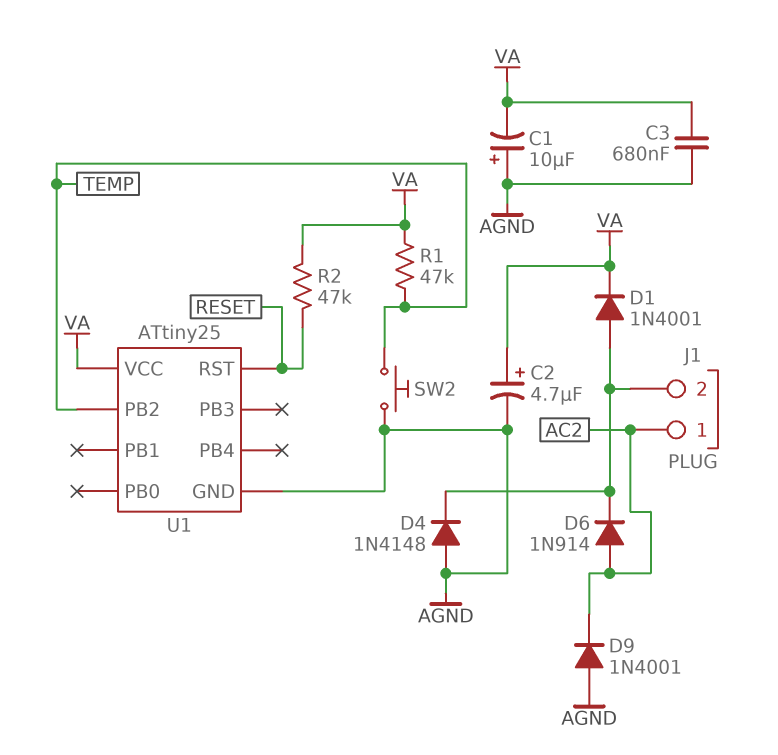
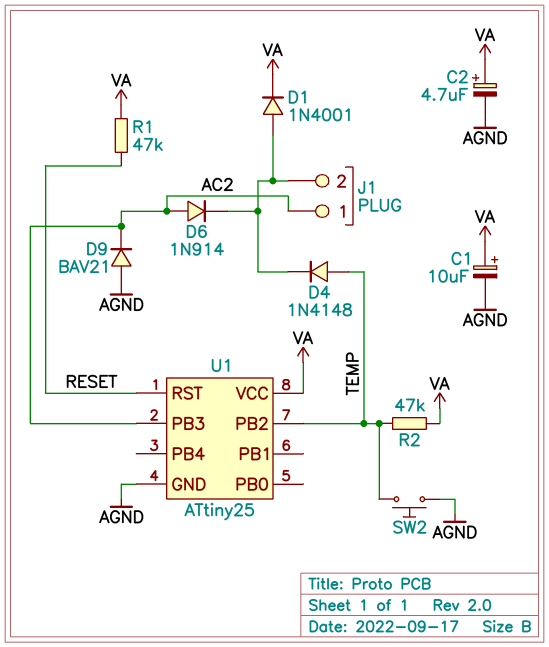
C1: 10uF (plus AGND, minus VA) -> 10uF (plus VA, minus AGND)
C3: 680nF (AGND, VA) -> none
D4: diode 1N4148 (A AGND, K J1/2) -> diode 1N4148 (A TEMP, K J1/2)
D9: diode 1N4001 (A AGND, K AC2) -> diode BAV21 (A AGND, K AC2)
R1: 47k (TEMP, VA) -> 47k (RESET, VA)
R2: 47k (RESET, VA) -> 47k (TEMP, VA)
U1 pin PB3: none -> AC2

